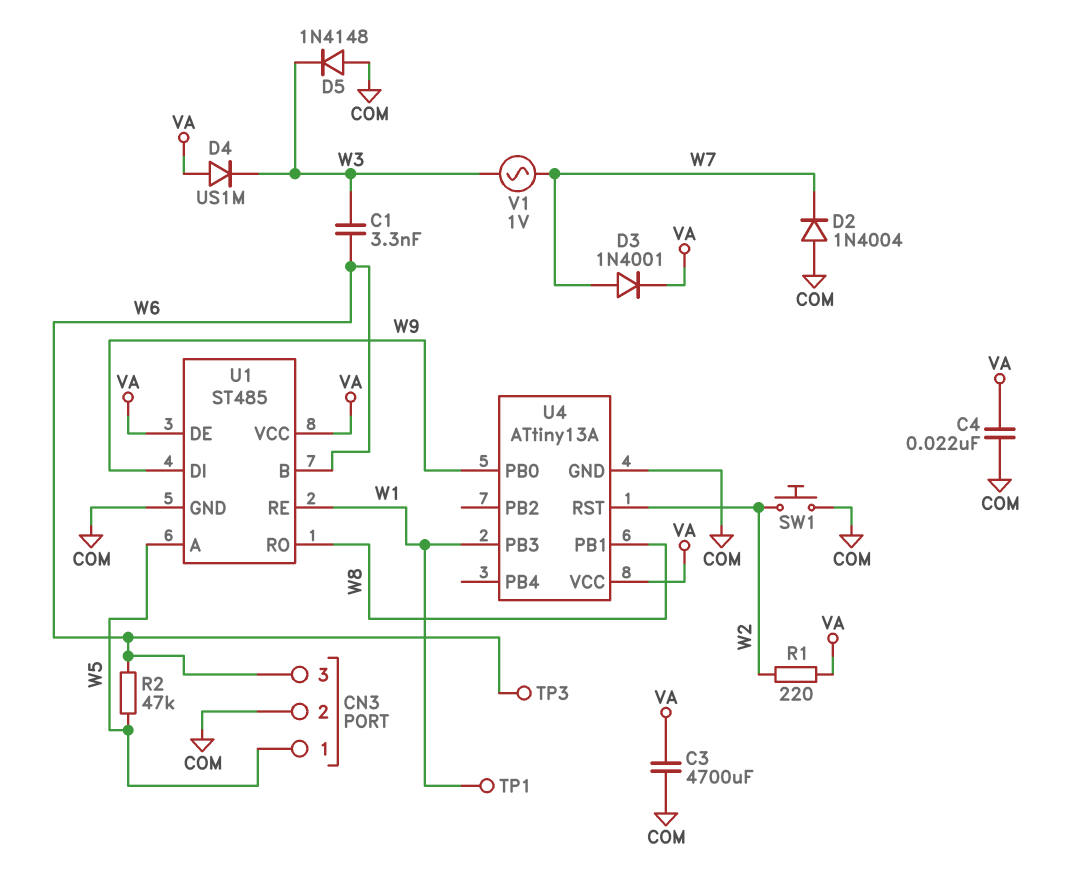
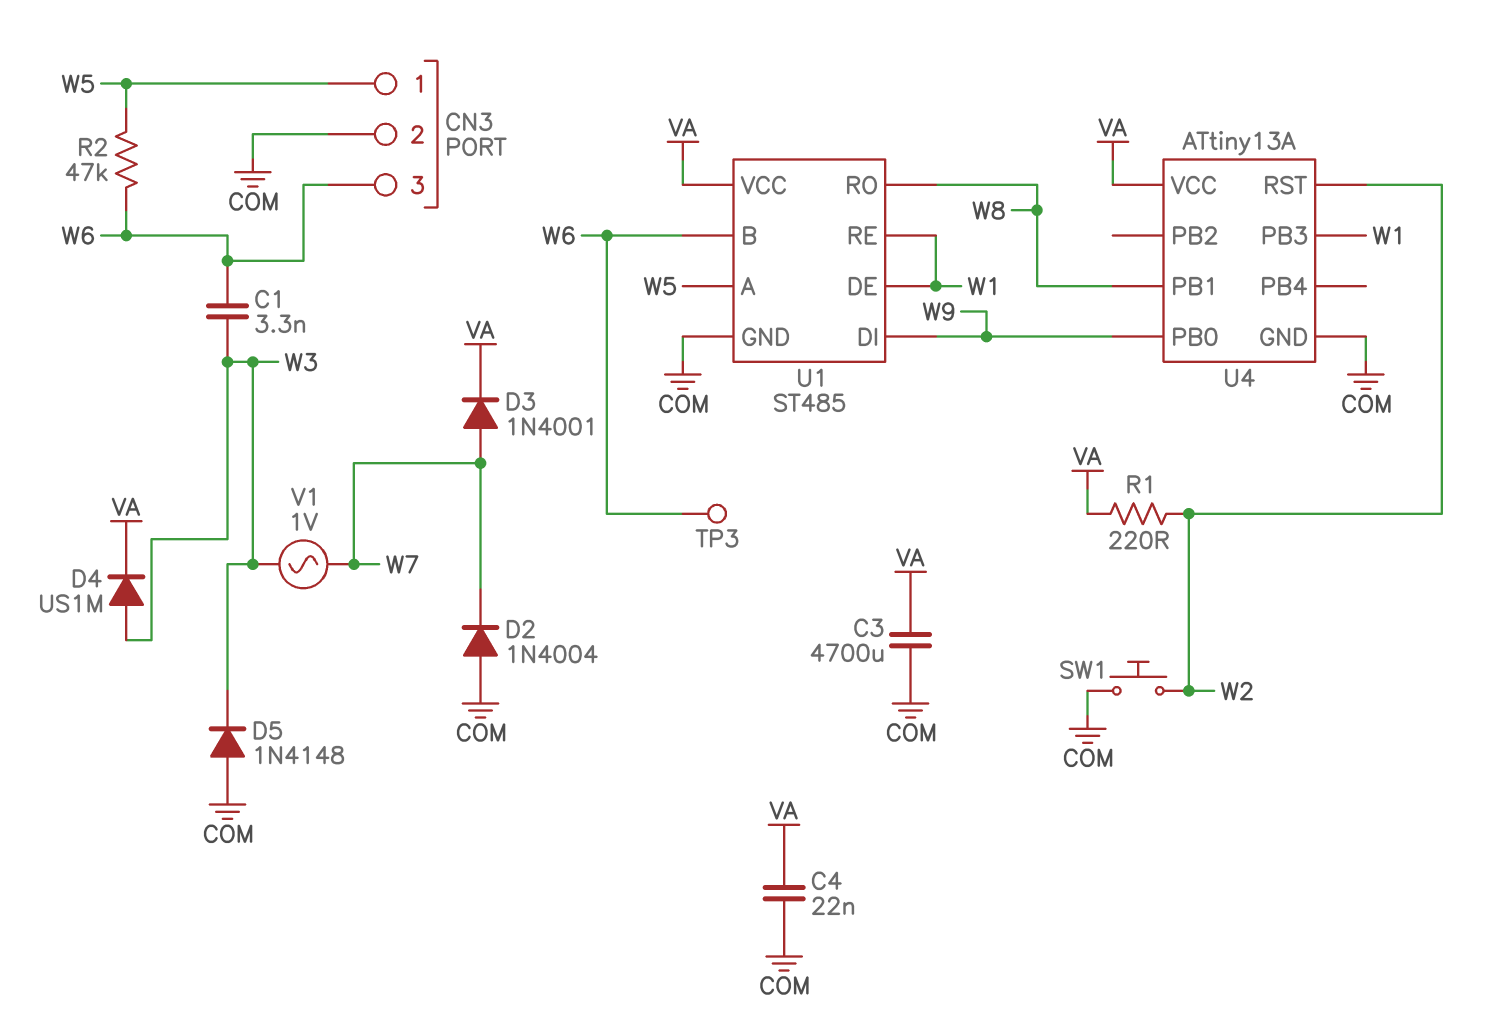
D4: diode US1M (A VA, K W3) -> diode US1M (A W3, K VA)
TP1: test point (W1) -> none
U1 pin DE: VA -> W1

